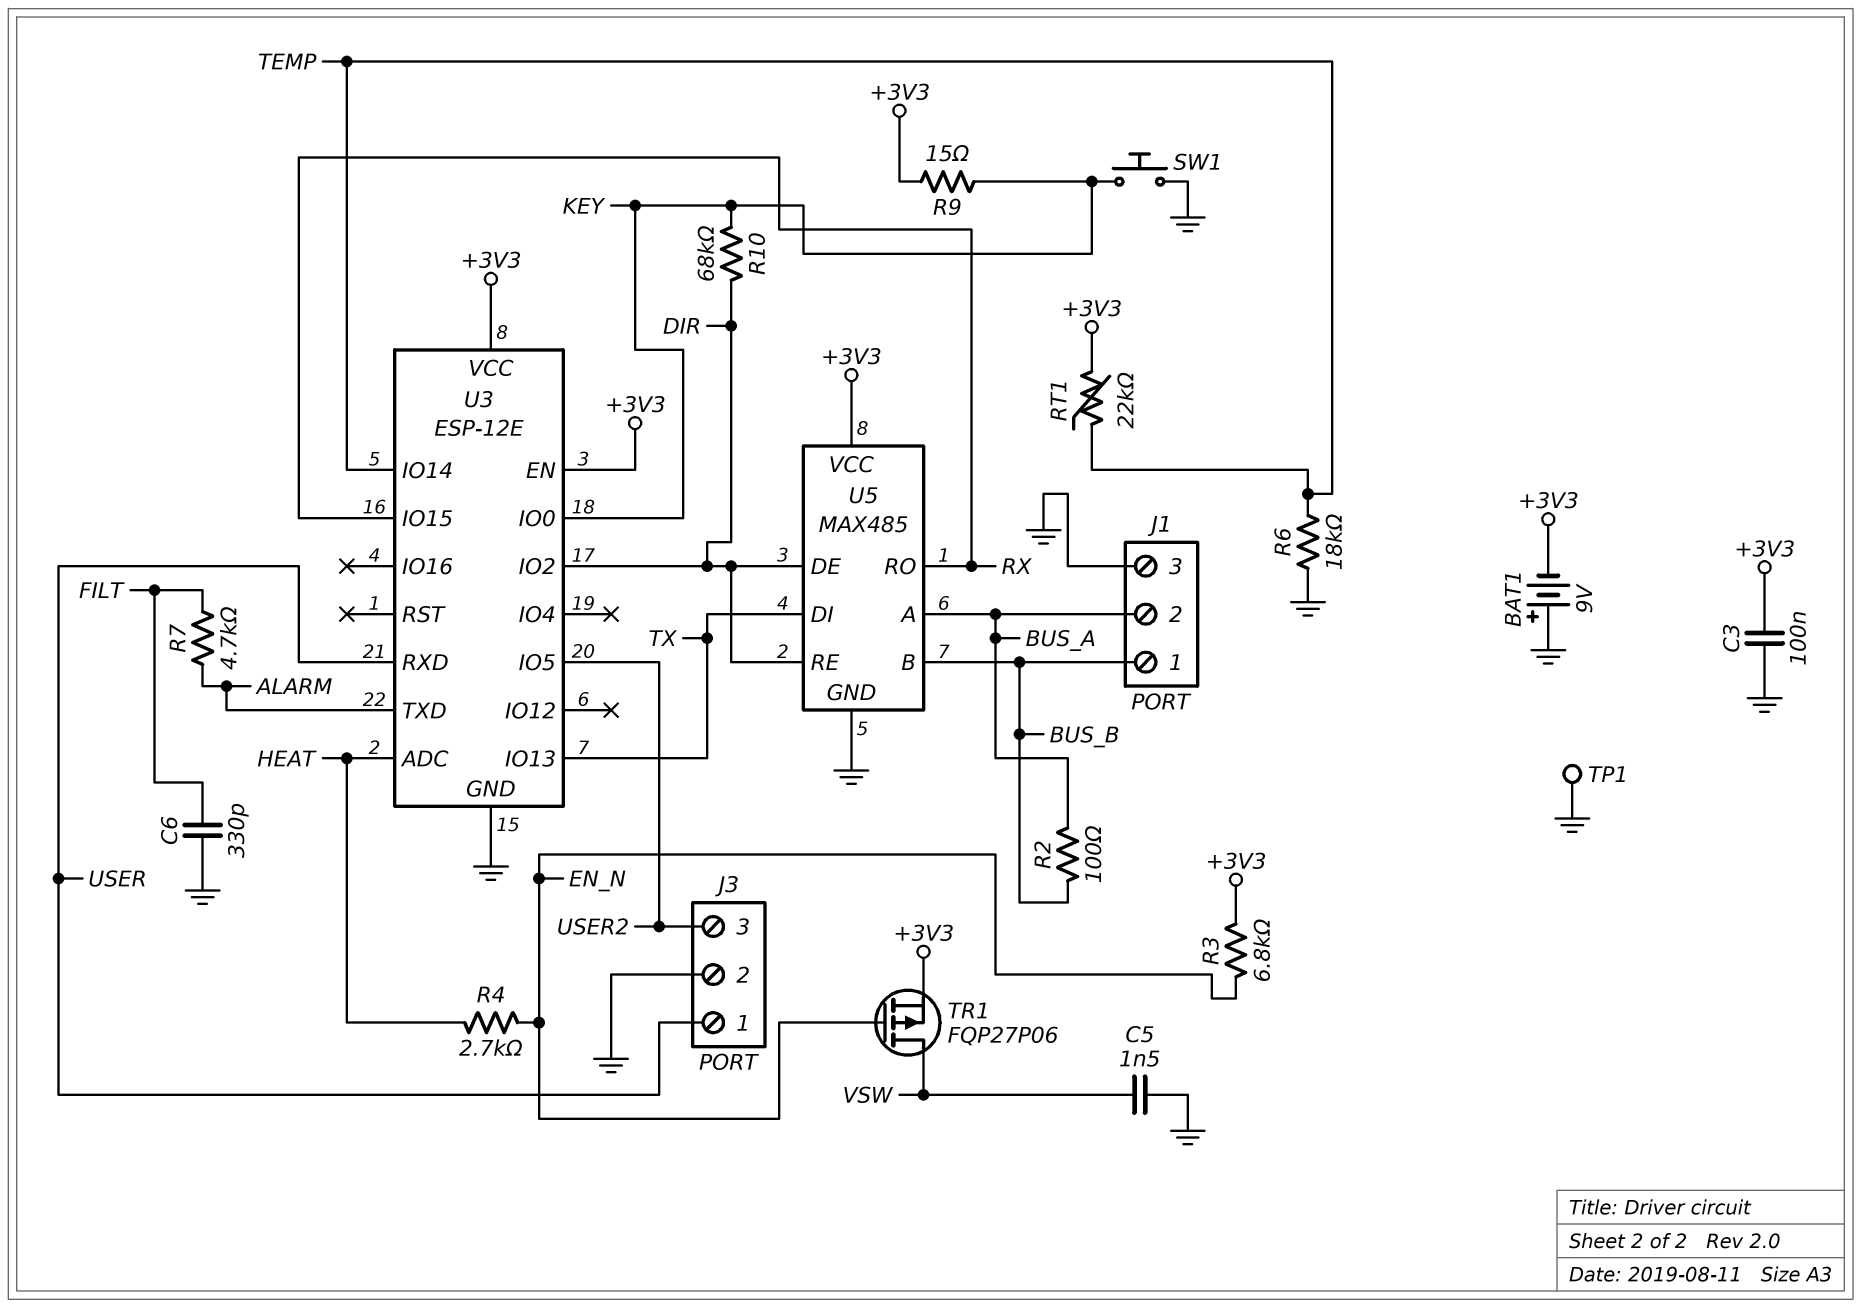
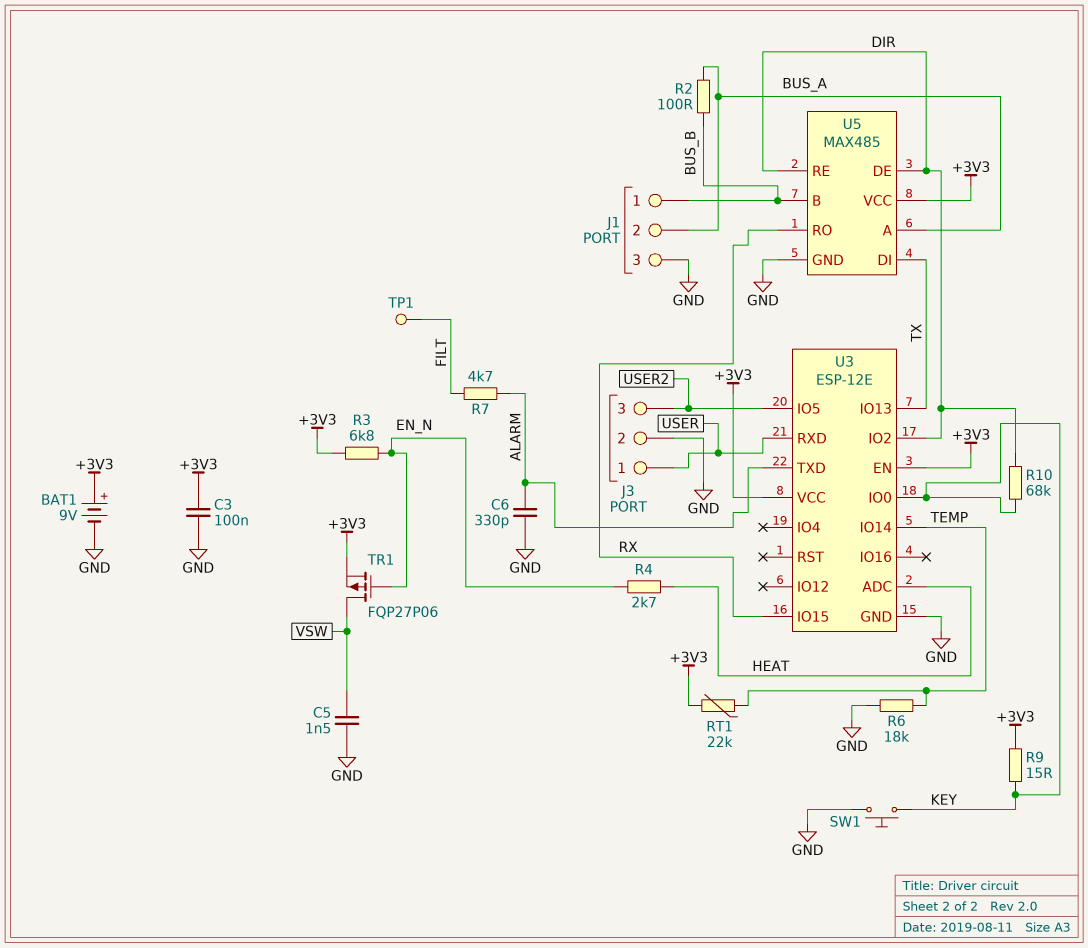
BAT1: 9V (plus GND, minus +3V3) -> 9V (plus +3V3, minus GND)
C6: 330pF (FILT, GND) -> 330pF (ALARM, GND)
TP1: test point (GND) -> test point (FILT)

